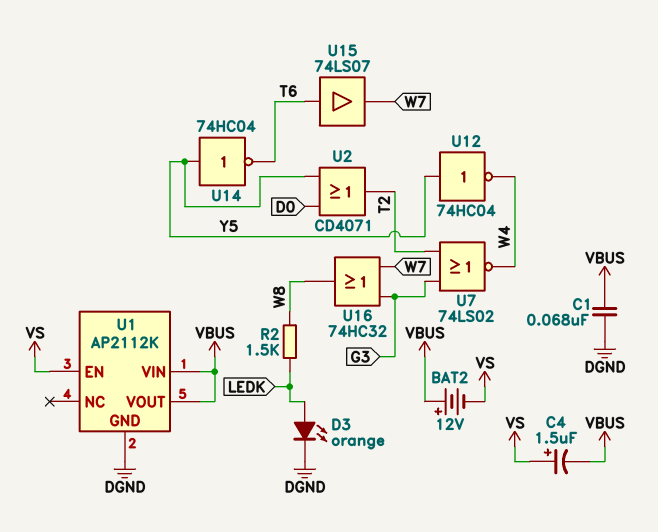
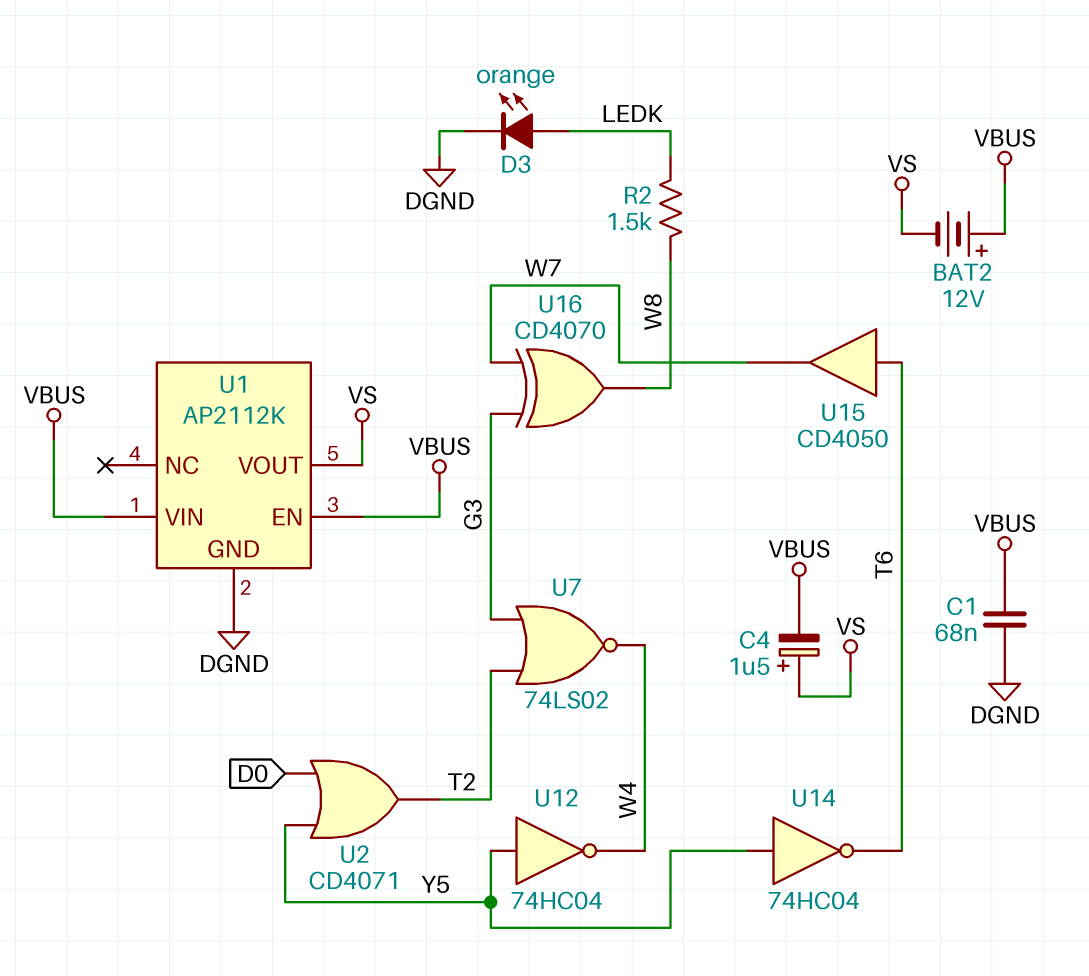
U1 pin EN: VS -> VBUS
U1 pin VOUT: VBUS -> VS
U15: buffer 74LS07 (in T6, out W7) -> buffer CD4050 (in T6, out W7)
U16: OR 74HC32 (in G3, in W7, out W8) -> XOR CD4070 (in G3, in W7, out W8)

